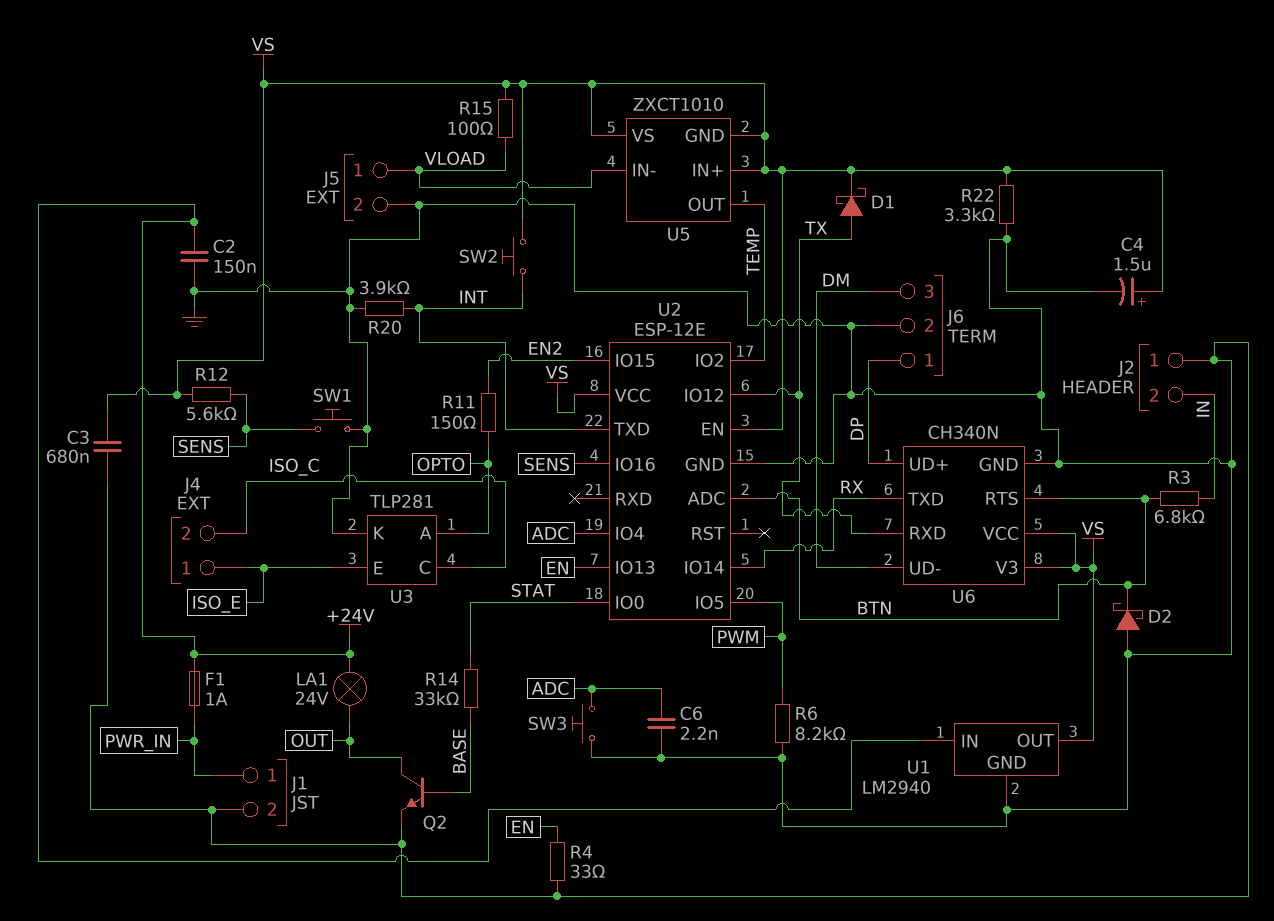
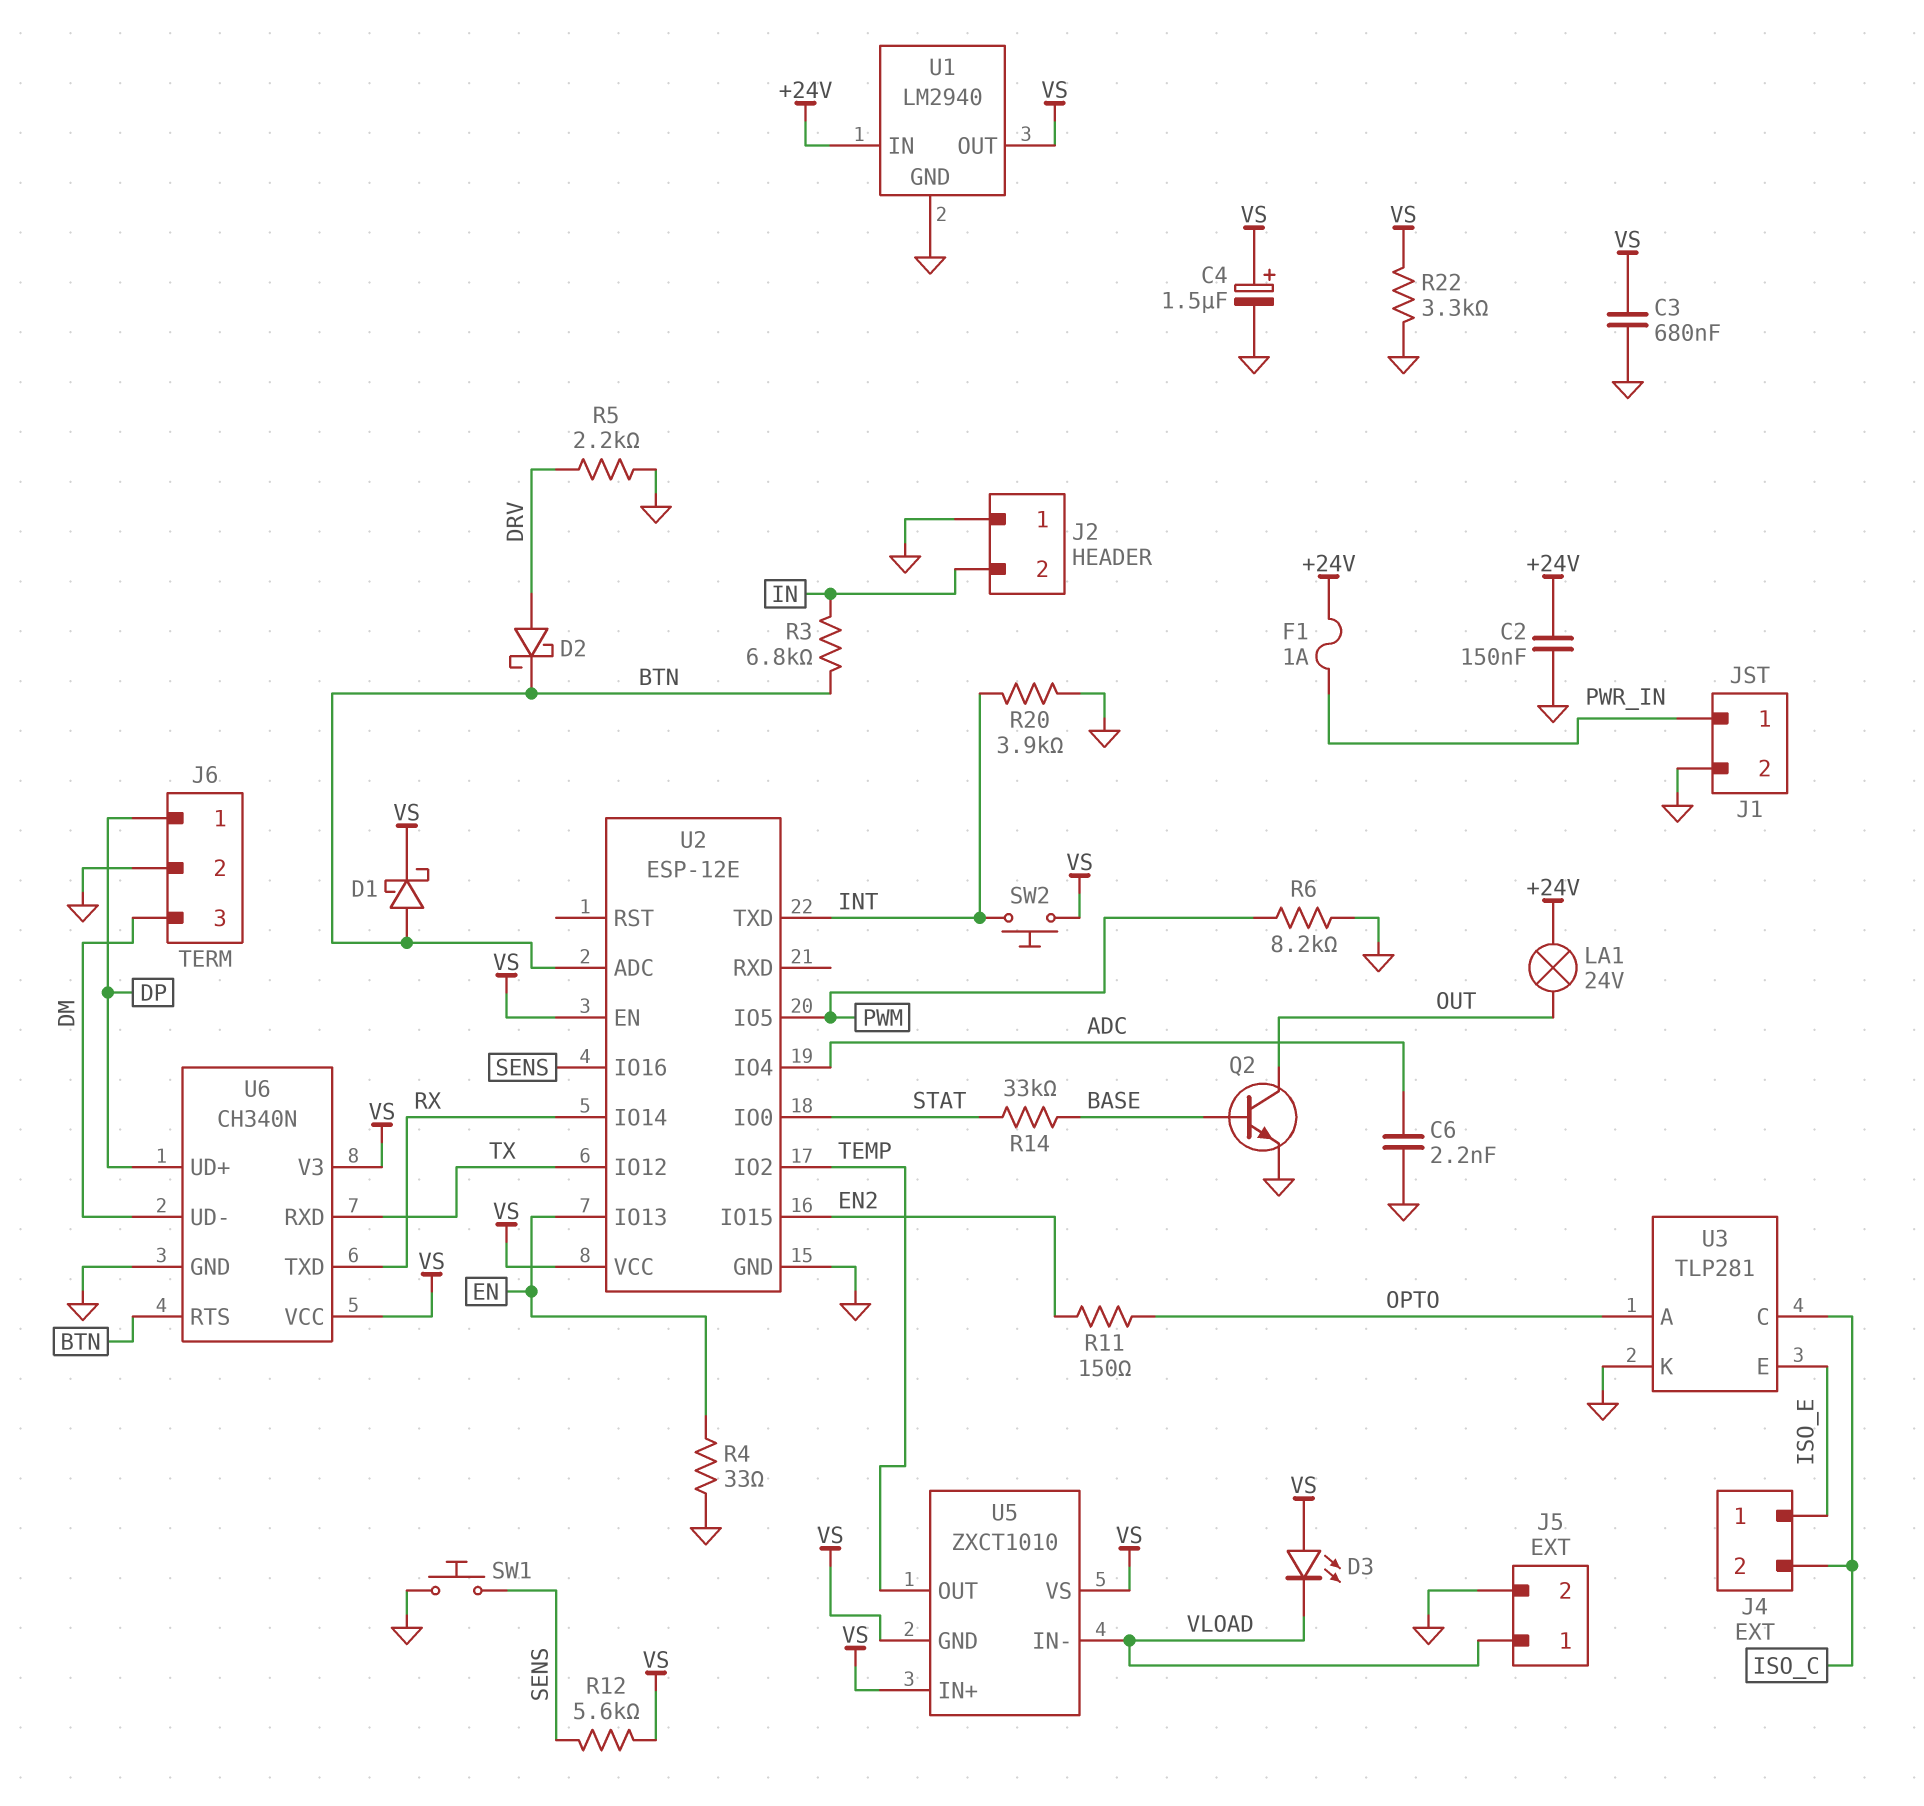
D1: schottky (A TX, K VS) -> schottky (A BTN, K VS)
D2: schottky (A GND, K BTN) -> schottky (A DRV, K BTN)
D3: none -> LED (A VS, K VLOAD)
R5: none -> 2.2k (DRV, GND)
R15: 100 (VLOAD, VS) -> none
SW3: button (ADC, GND) -> none

